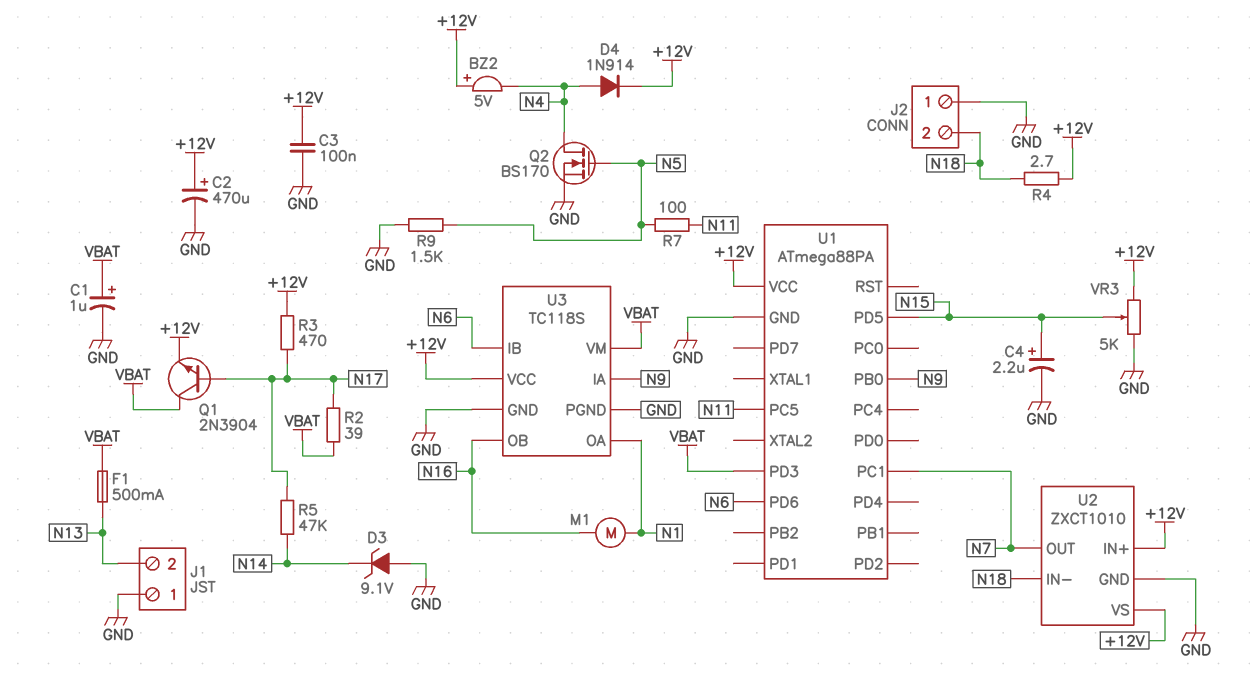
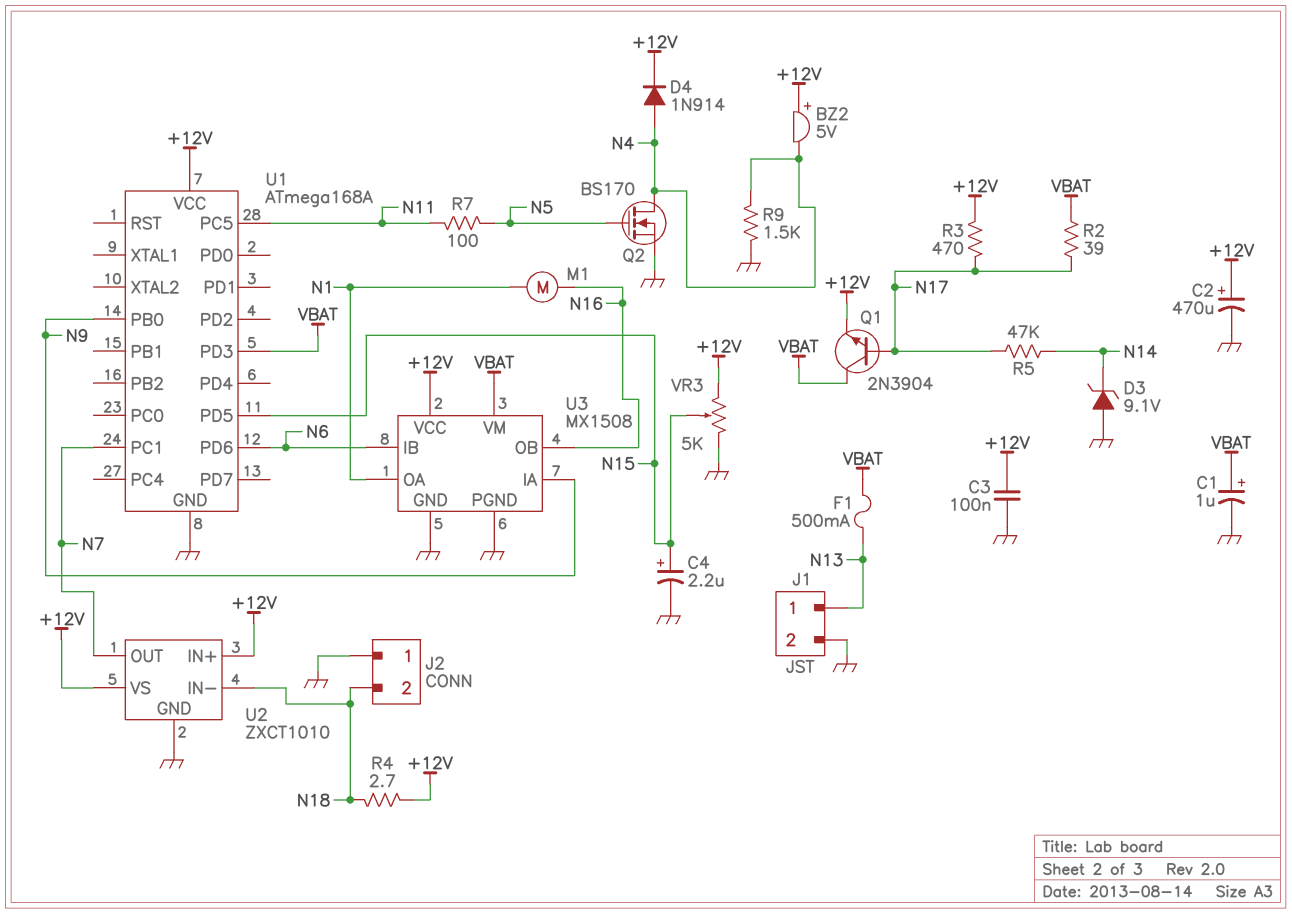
J1 pin 1: GND -> N13
J1 pin 2: N13 -> GND
R9: 1.5k (GND, N5) -> 1.5k (GND, N4)
U1: ATmega88PA -> ATmega168A
U3: TC118S -> MX1508

